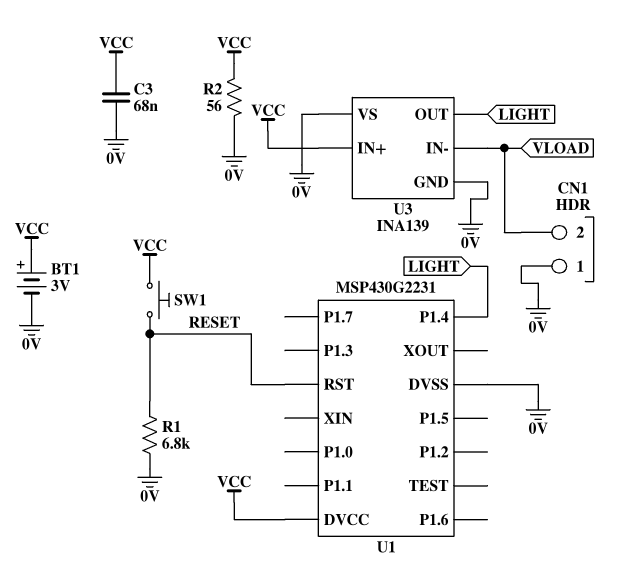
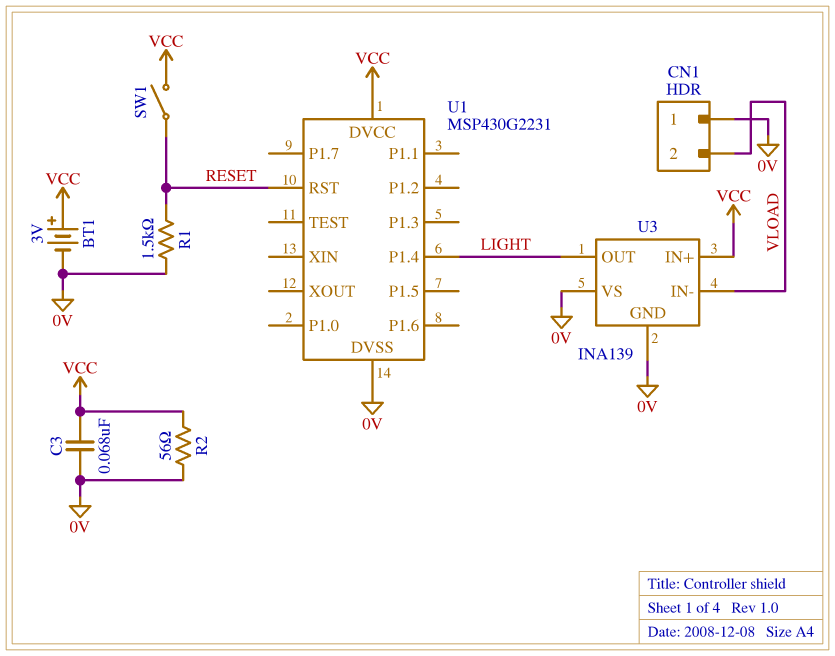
R1: 6.8k (0V, RESET) -> 1.5k (0V, RESET)
SW1: button (RESET, VCC) -> switch (RESET, VCC)

